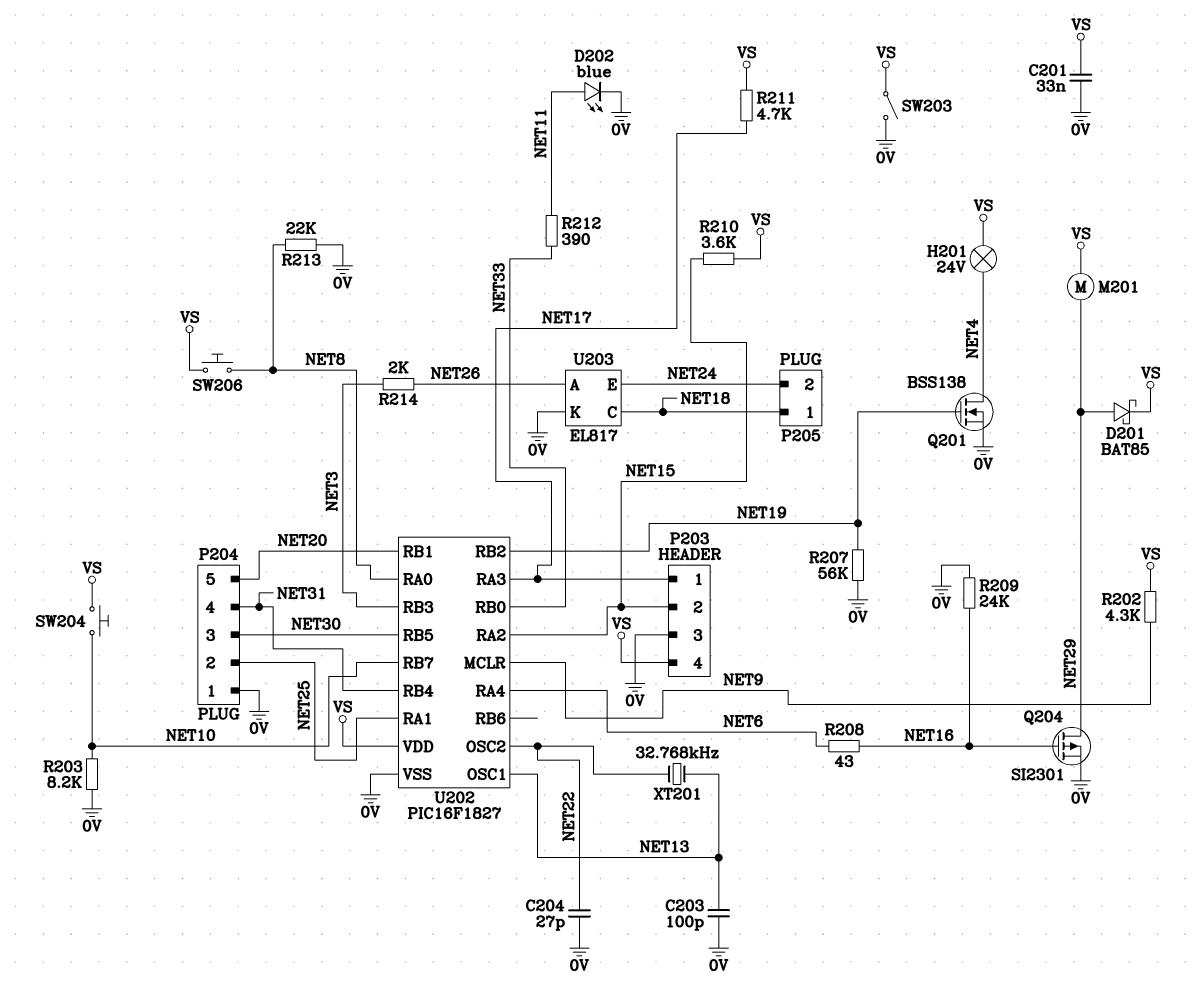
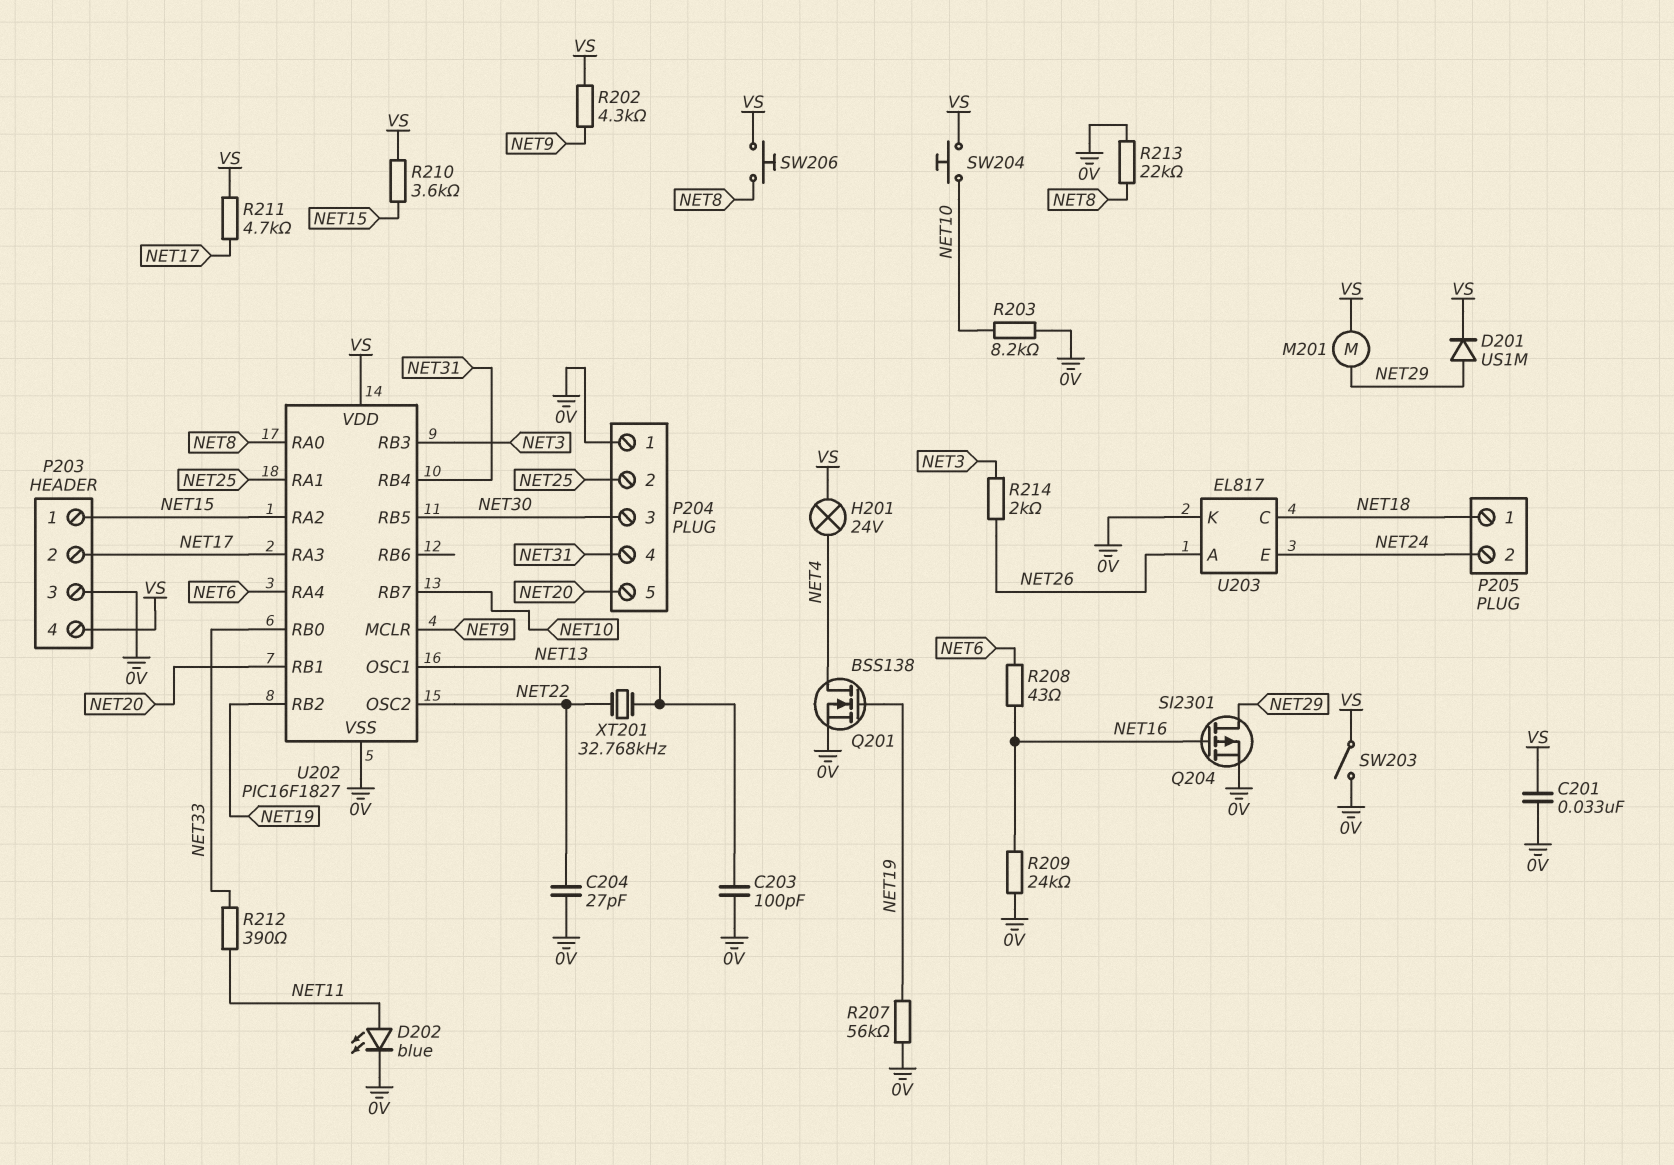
D201: schottky BAT85 (A NET29, K VS) -> diode US1M (A NET29, K VS)
P203 pin 1: NET17 -> NET15
P203 pin 2: NET15 -> NET17

